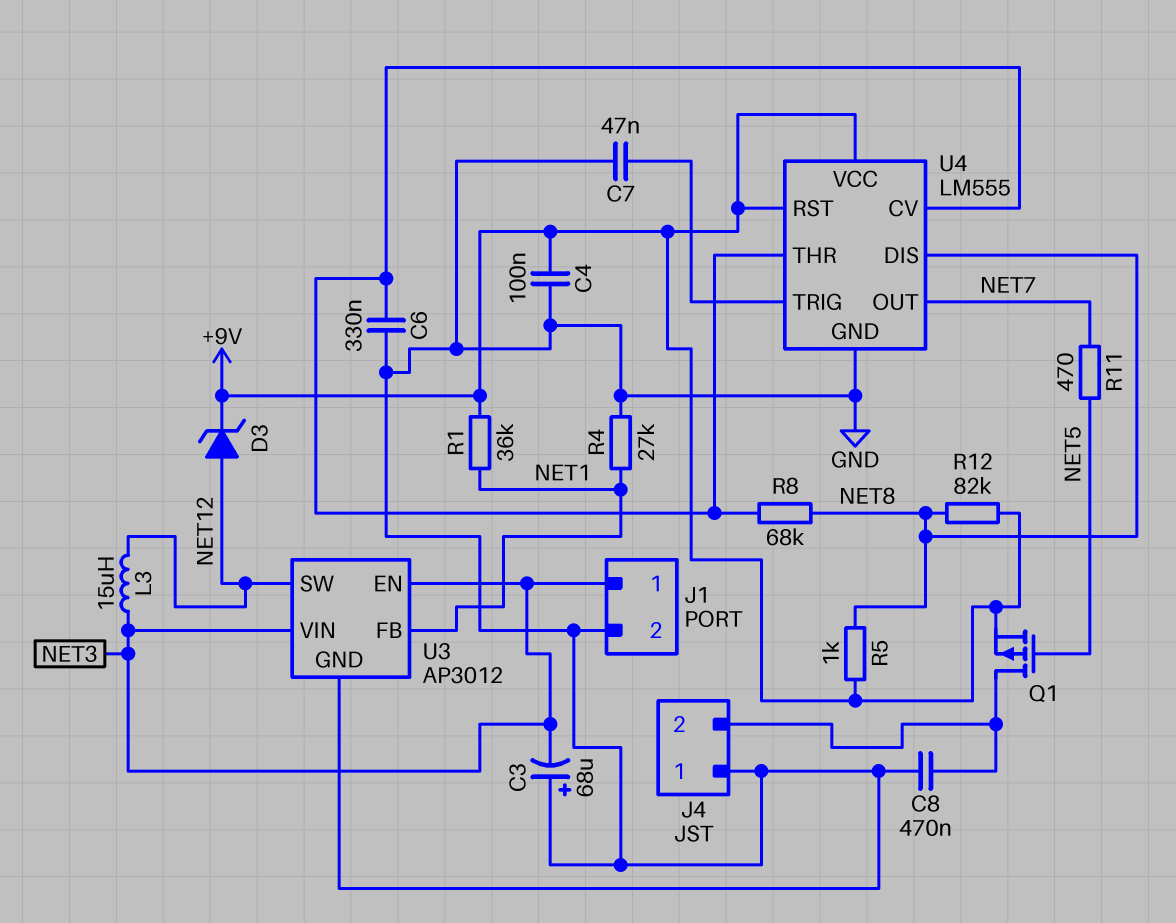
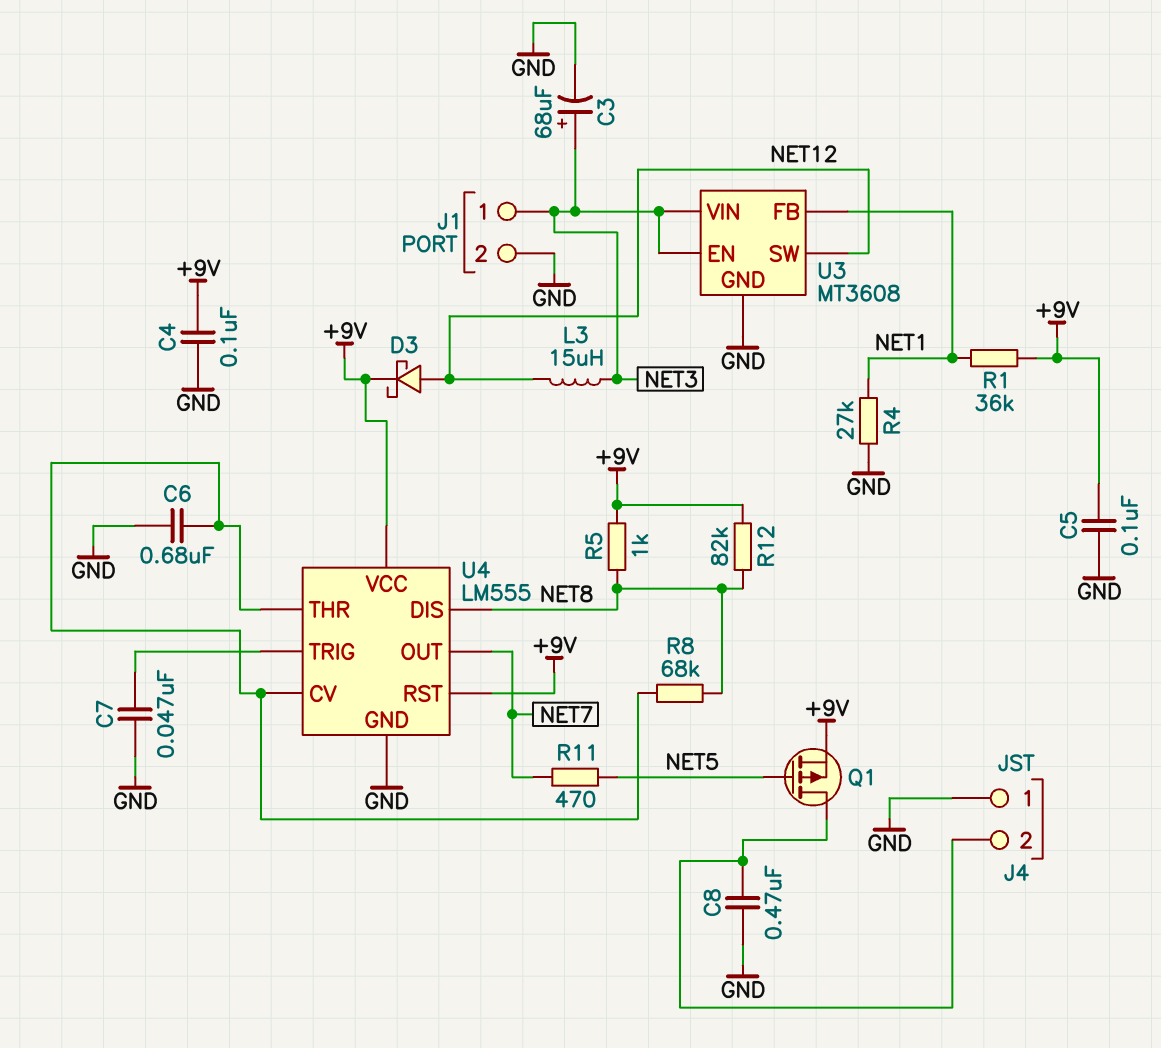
C3: 68uF (plus GND, minus NET3) -> 68uF (plus NET3, minus GND)
C5: none -> 100nF (+9V, GND)
C6: 330nF (GND, U4/CV) -> 680nF (GND, U4/CV)
D3: zener (A NET12, K +9V) -> schottky (A NET12, K +9V)
U3: AP3012 -> MT3608

